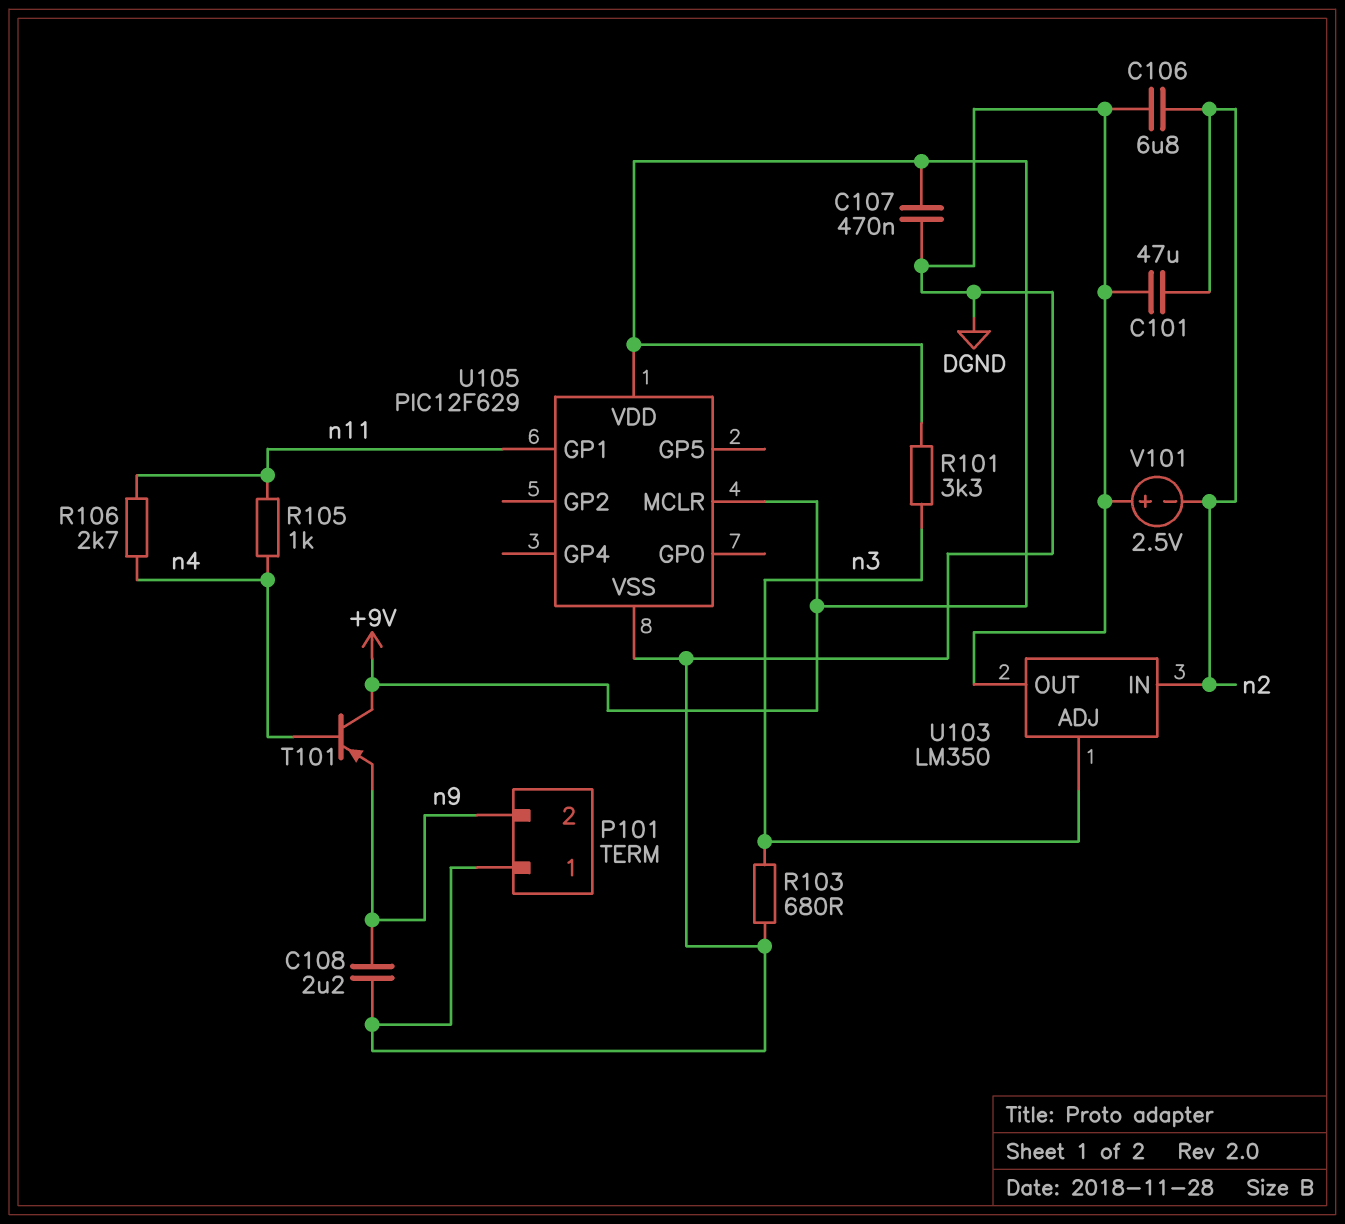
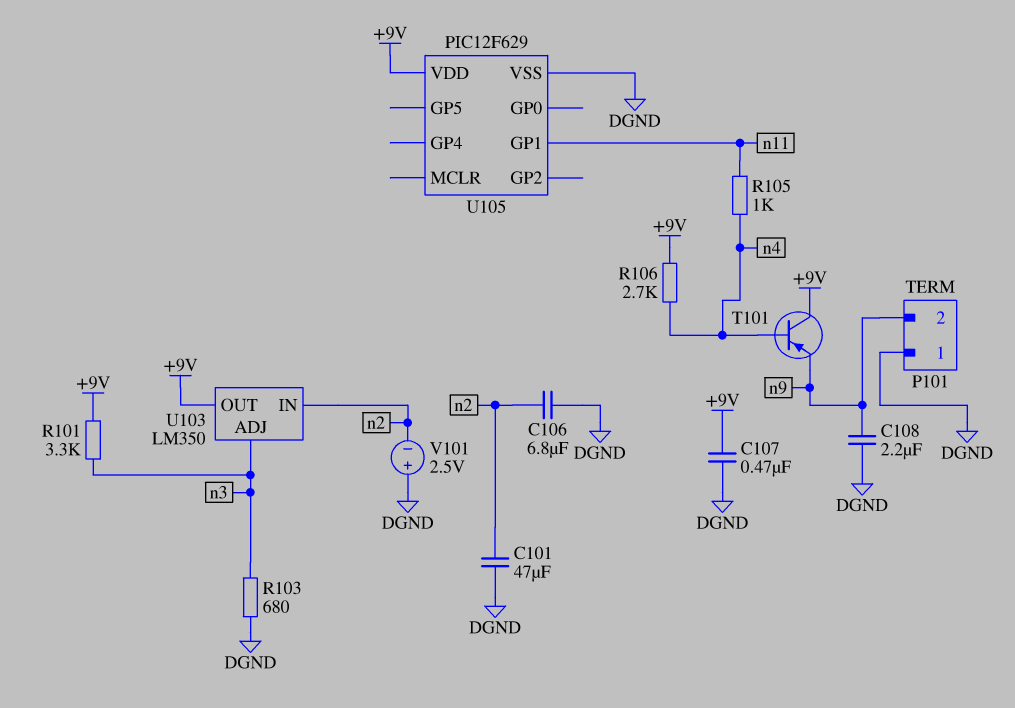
R106: 2.7k (n4, n11) -> 2.7k (+9V, n4)
U103 pin OUT: DGND -> +9V
U105 pin MCLR: +9V -> none

